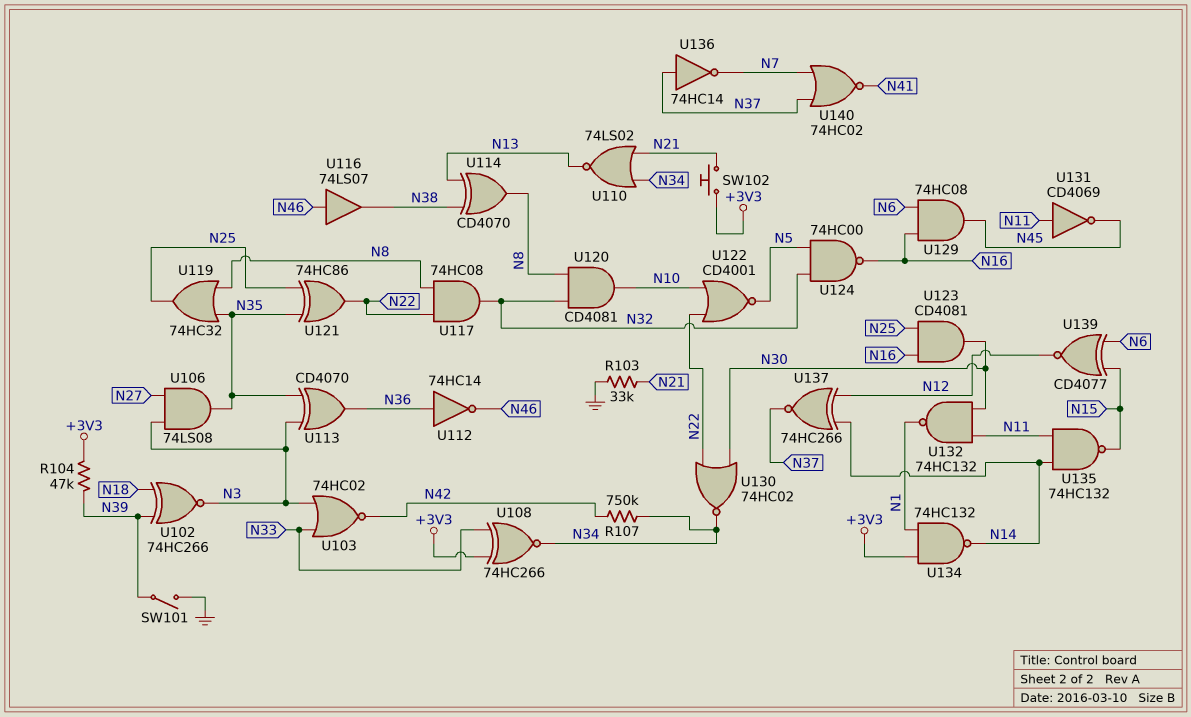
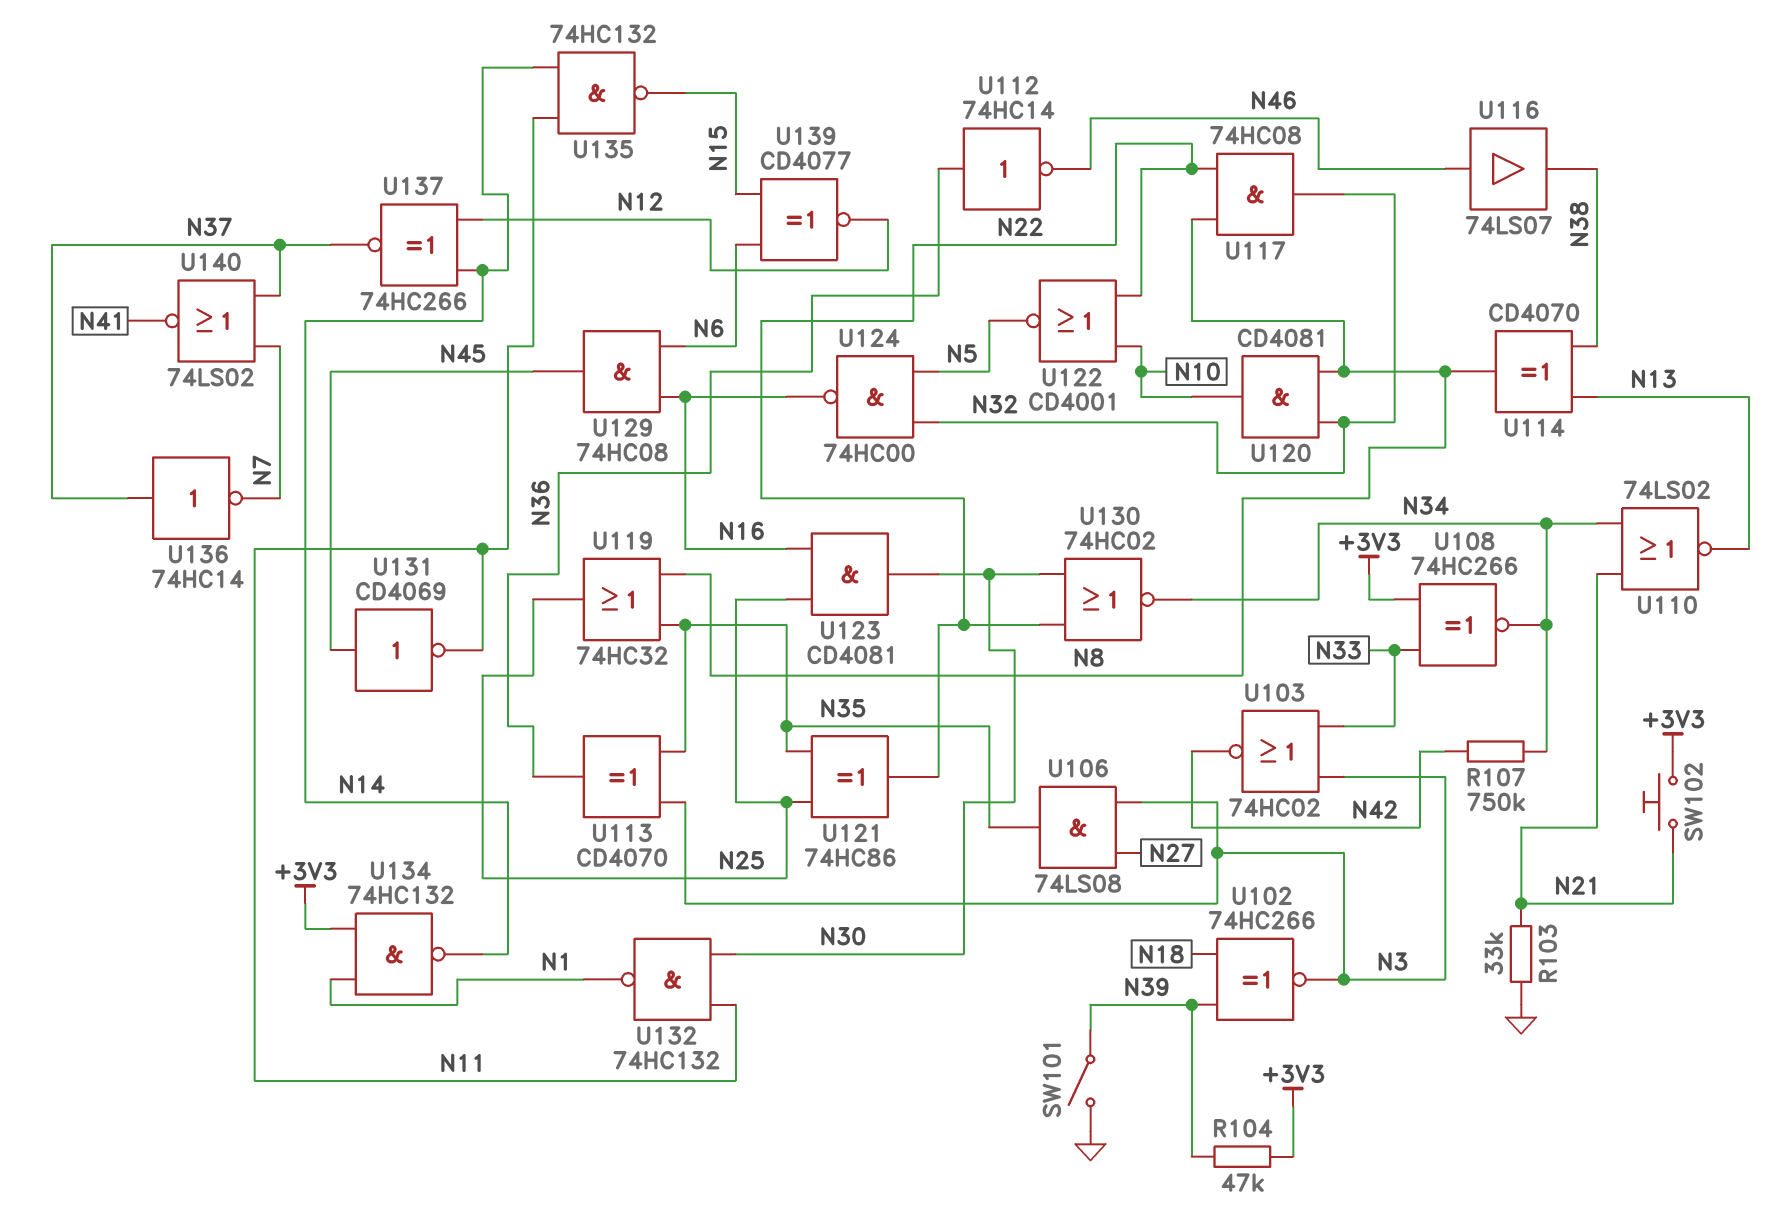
U131: NOT CD4069 (in N11, out N45) -> NOT CD4069 (in N45, out N11)
U140: NOR 74HC02 (in N7, in N37, out N41) -> NOR 74LS02 (in N7, in N37, out N41)

